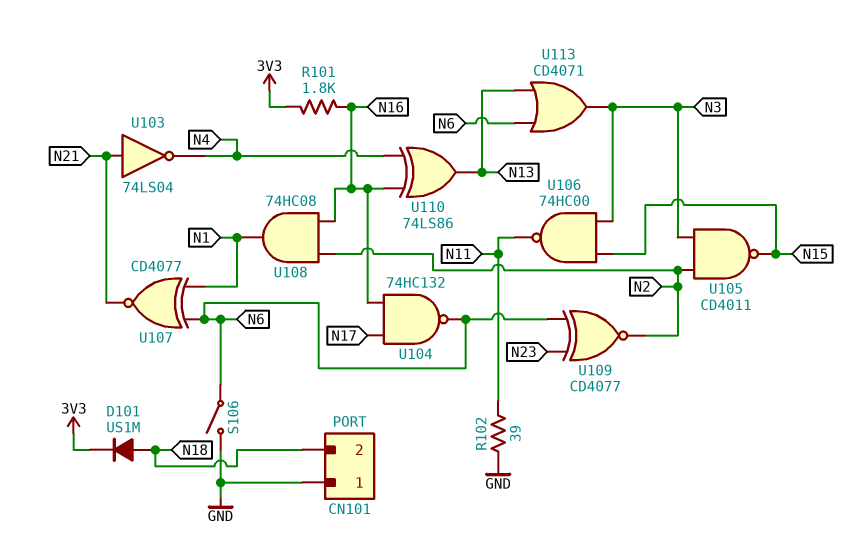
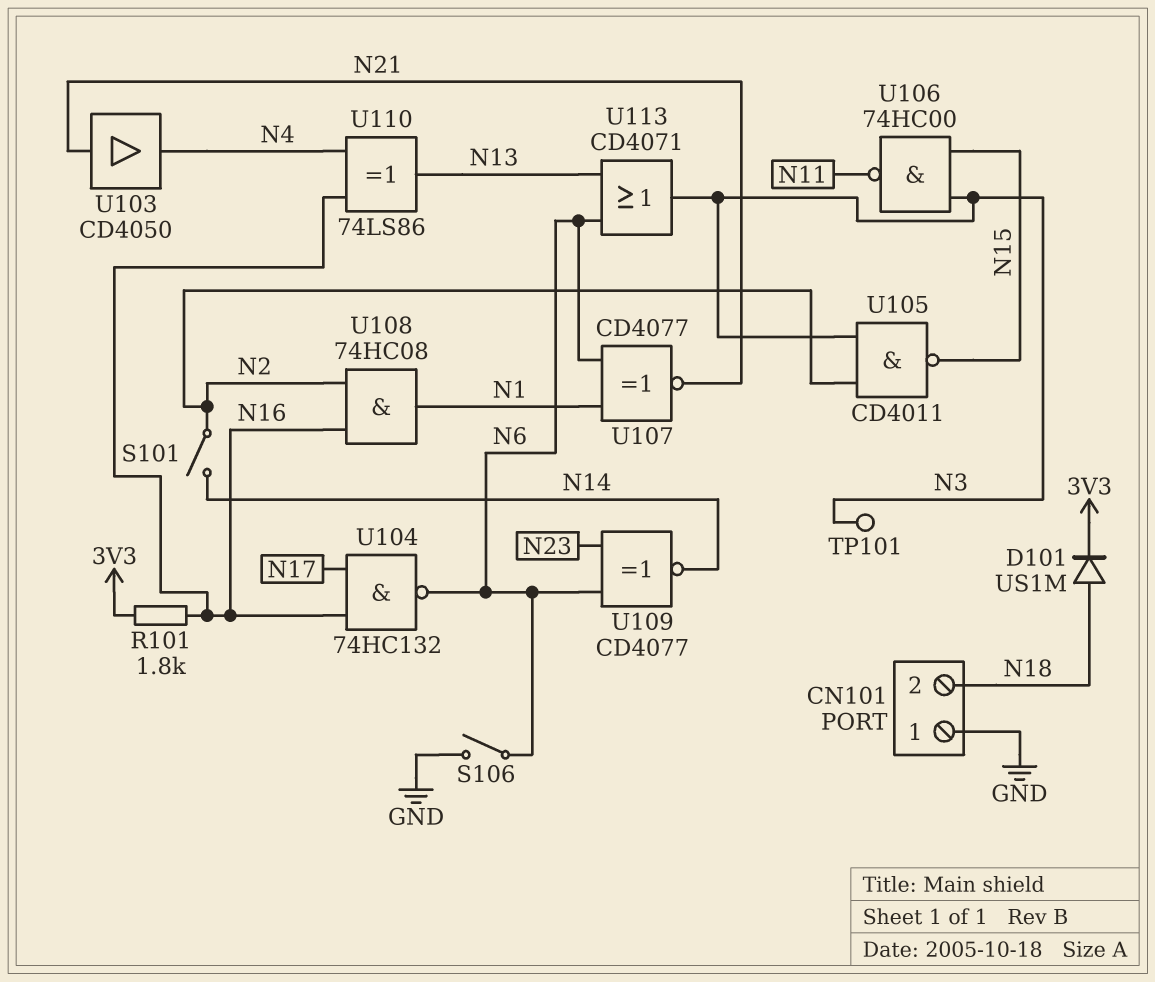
R102: 39 (GND, N11) -> none
S101: none -> switch (N2, N14)
TP101: none -> test point (N3)
U103: NOT 74LS04 (in N21, out N4) -> buffer CD4050 (in N21, out N4)
U109: XNOR CD4077 (in N6, in N23, out N2) -> XNOR CD4077 (in N6, in N23, out N14)

